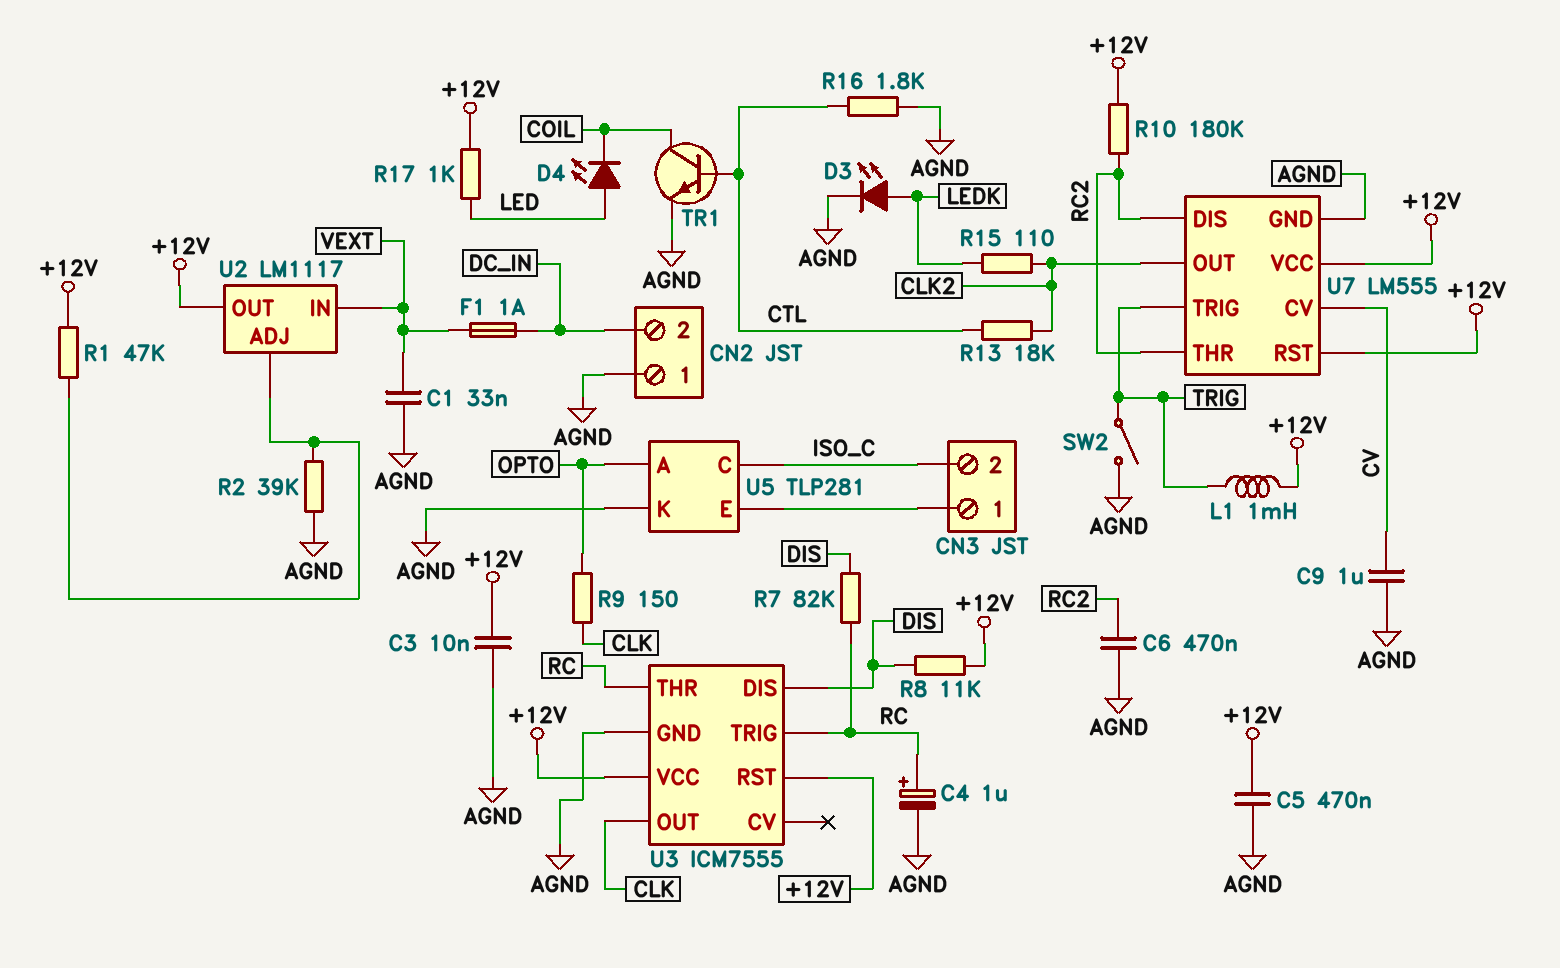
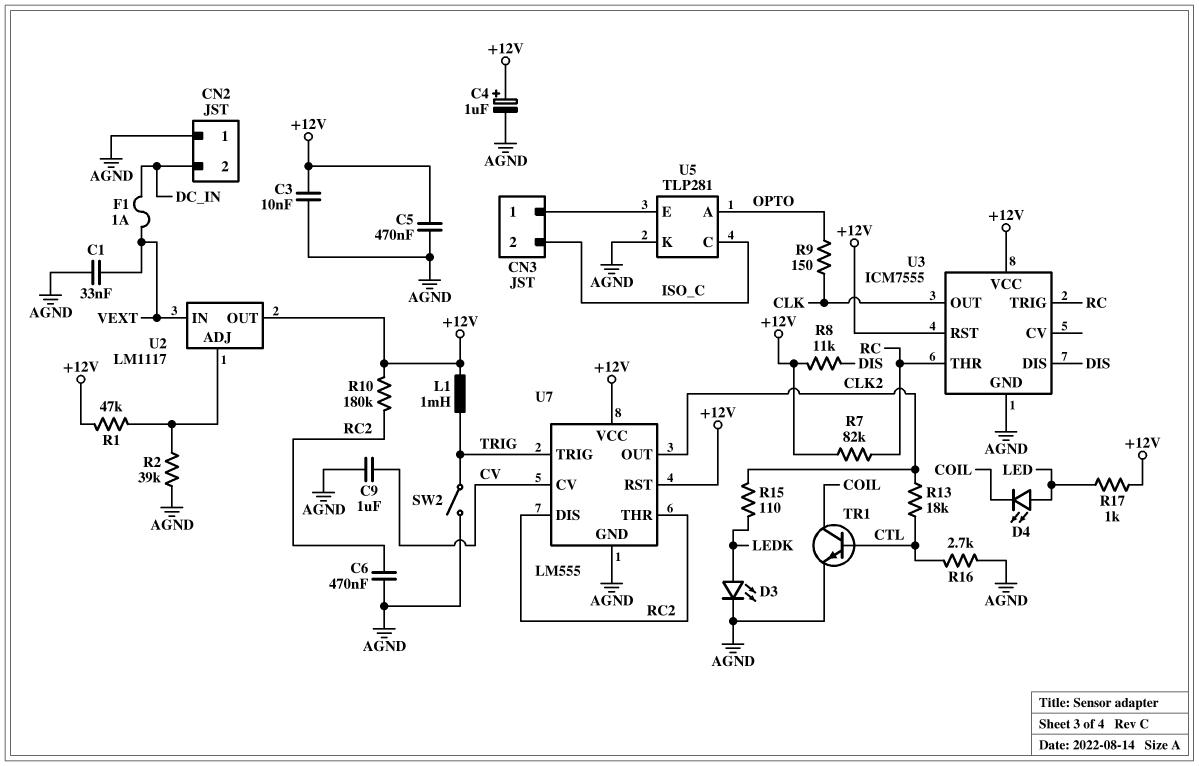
C4: 1uF (plus RC, minus AGND) -> 1uF (plus +12V, minus AGND)
R7: 82k (DIS, RC) -> 82k (+12V, RC)
R16: 1.8k (AGND, CTL) -> 2.7k (AGND, CTL)

